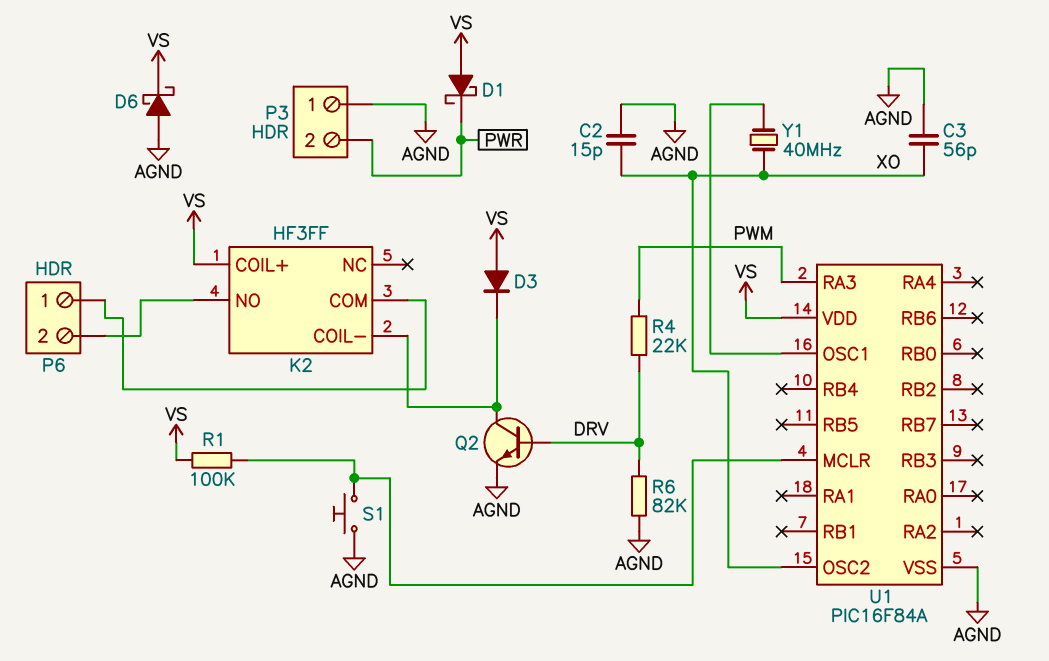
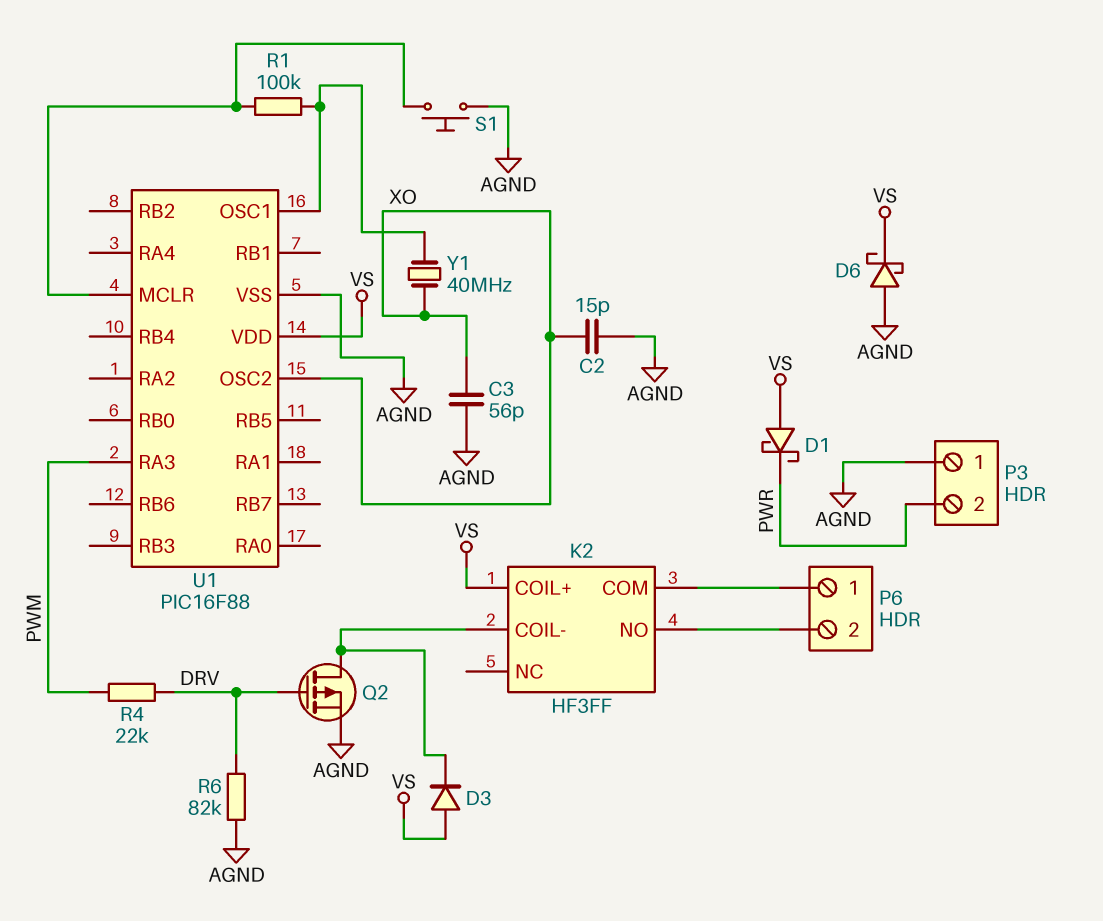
Q2: NPN (B DRV, C K2/COIL-, E AGND) -> PMOS (G DRV, D K2/COIL-, S AGND)
R1: 100k (U1/MCLR, VS) -> 100k (U1/MCLR, U1/OSC1)
U1: PIC16F84A -> PIC16F88

